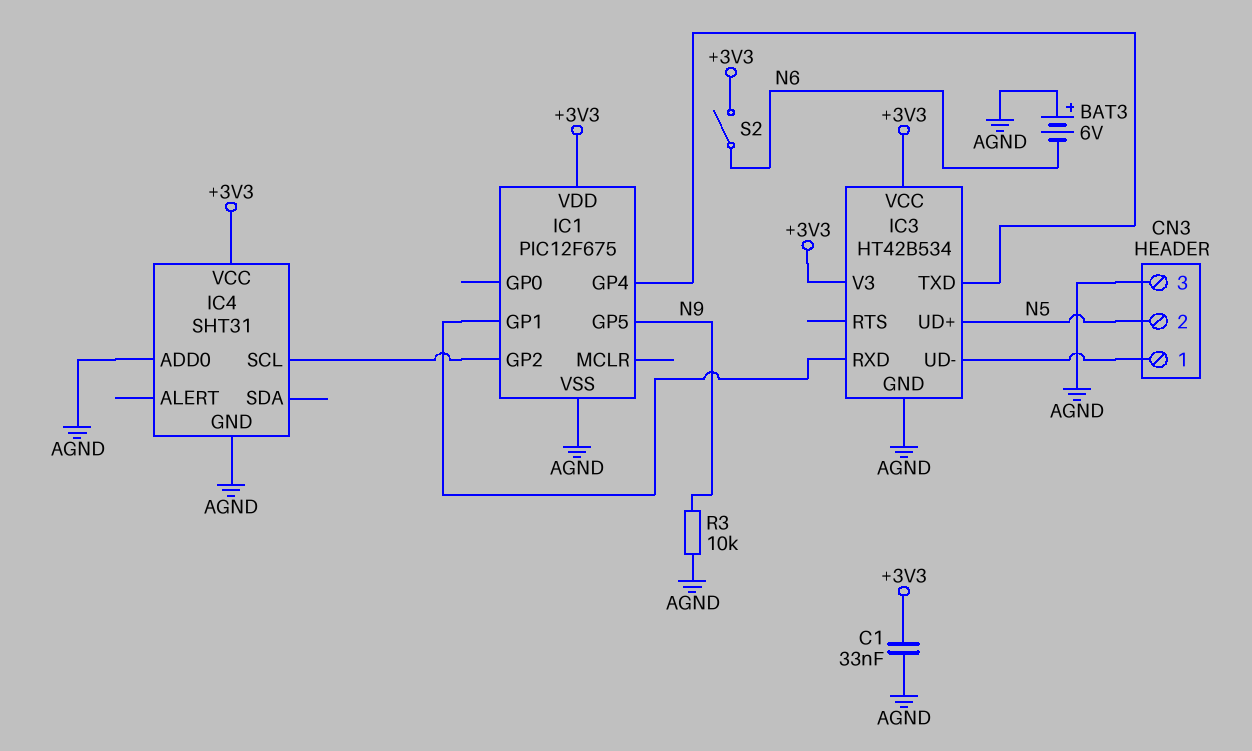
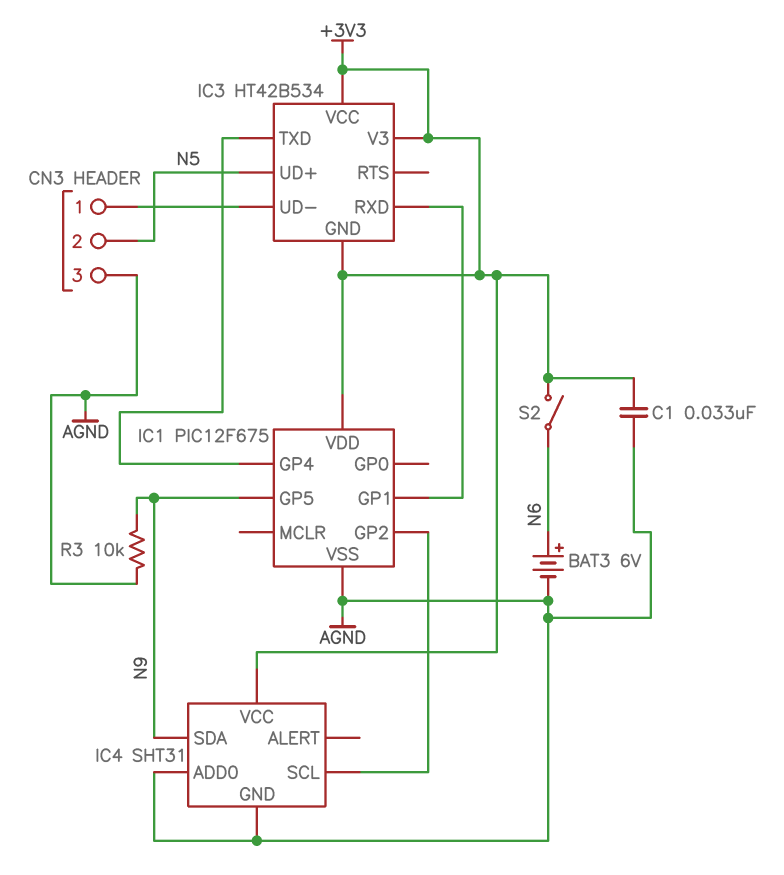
BAT3: 6V (plus AGND, minus N6) -> 6V (plus N6, minus AGND)
IC3 pin GND: AGND -> +3V3
IC4 pin SDA: none -> N9

